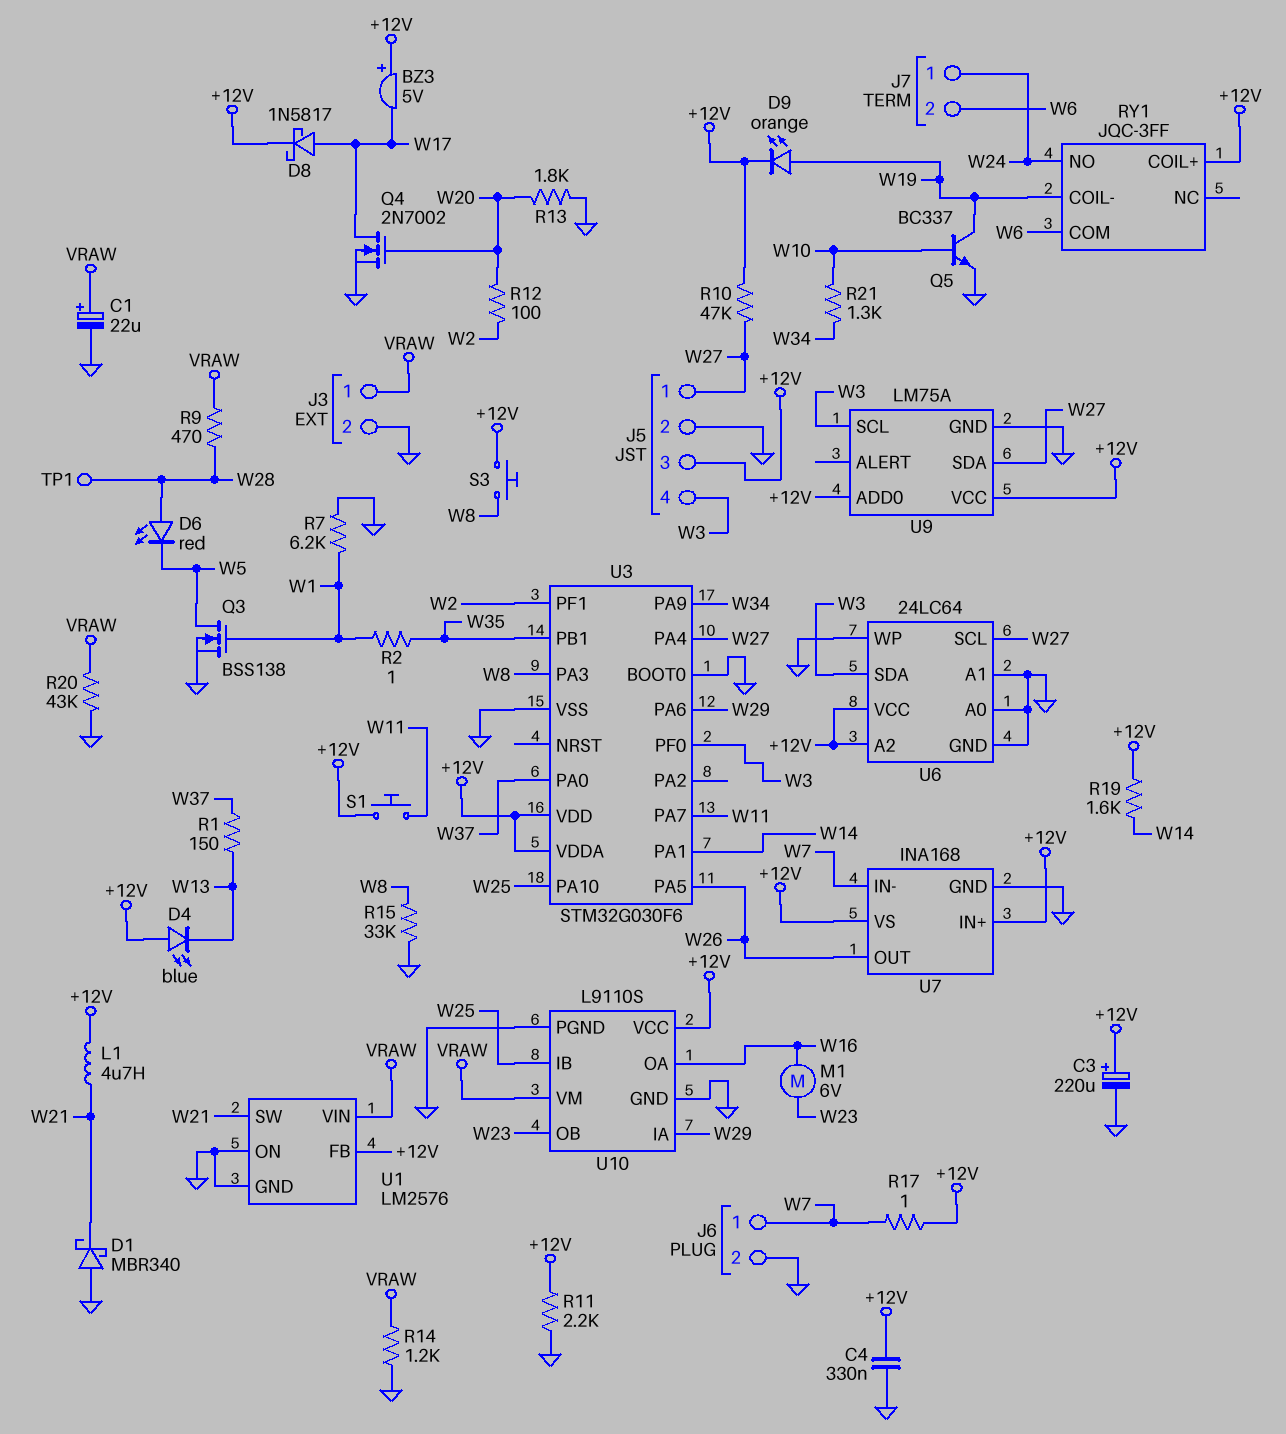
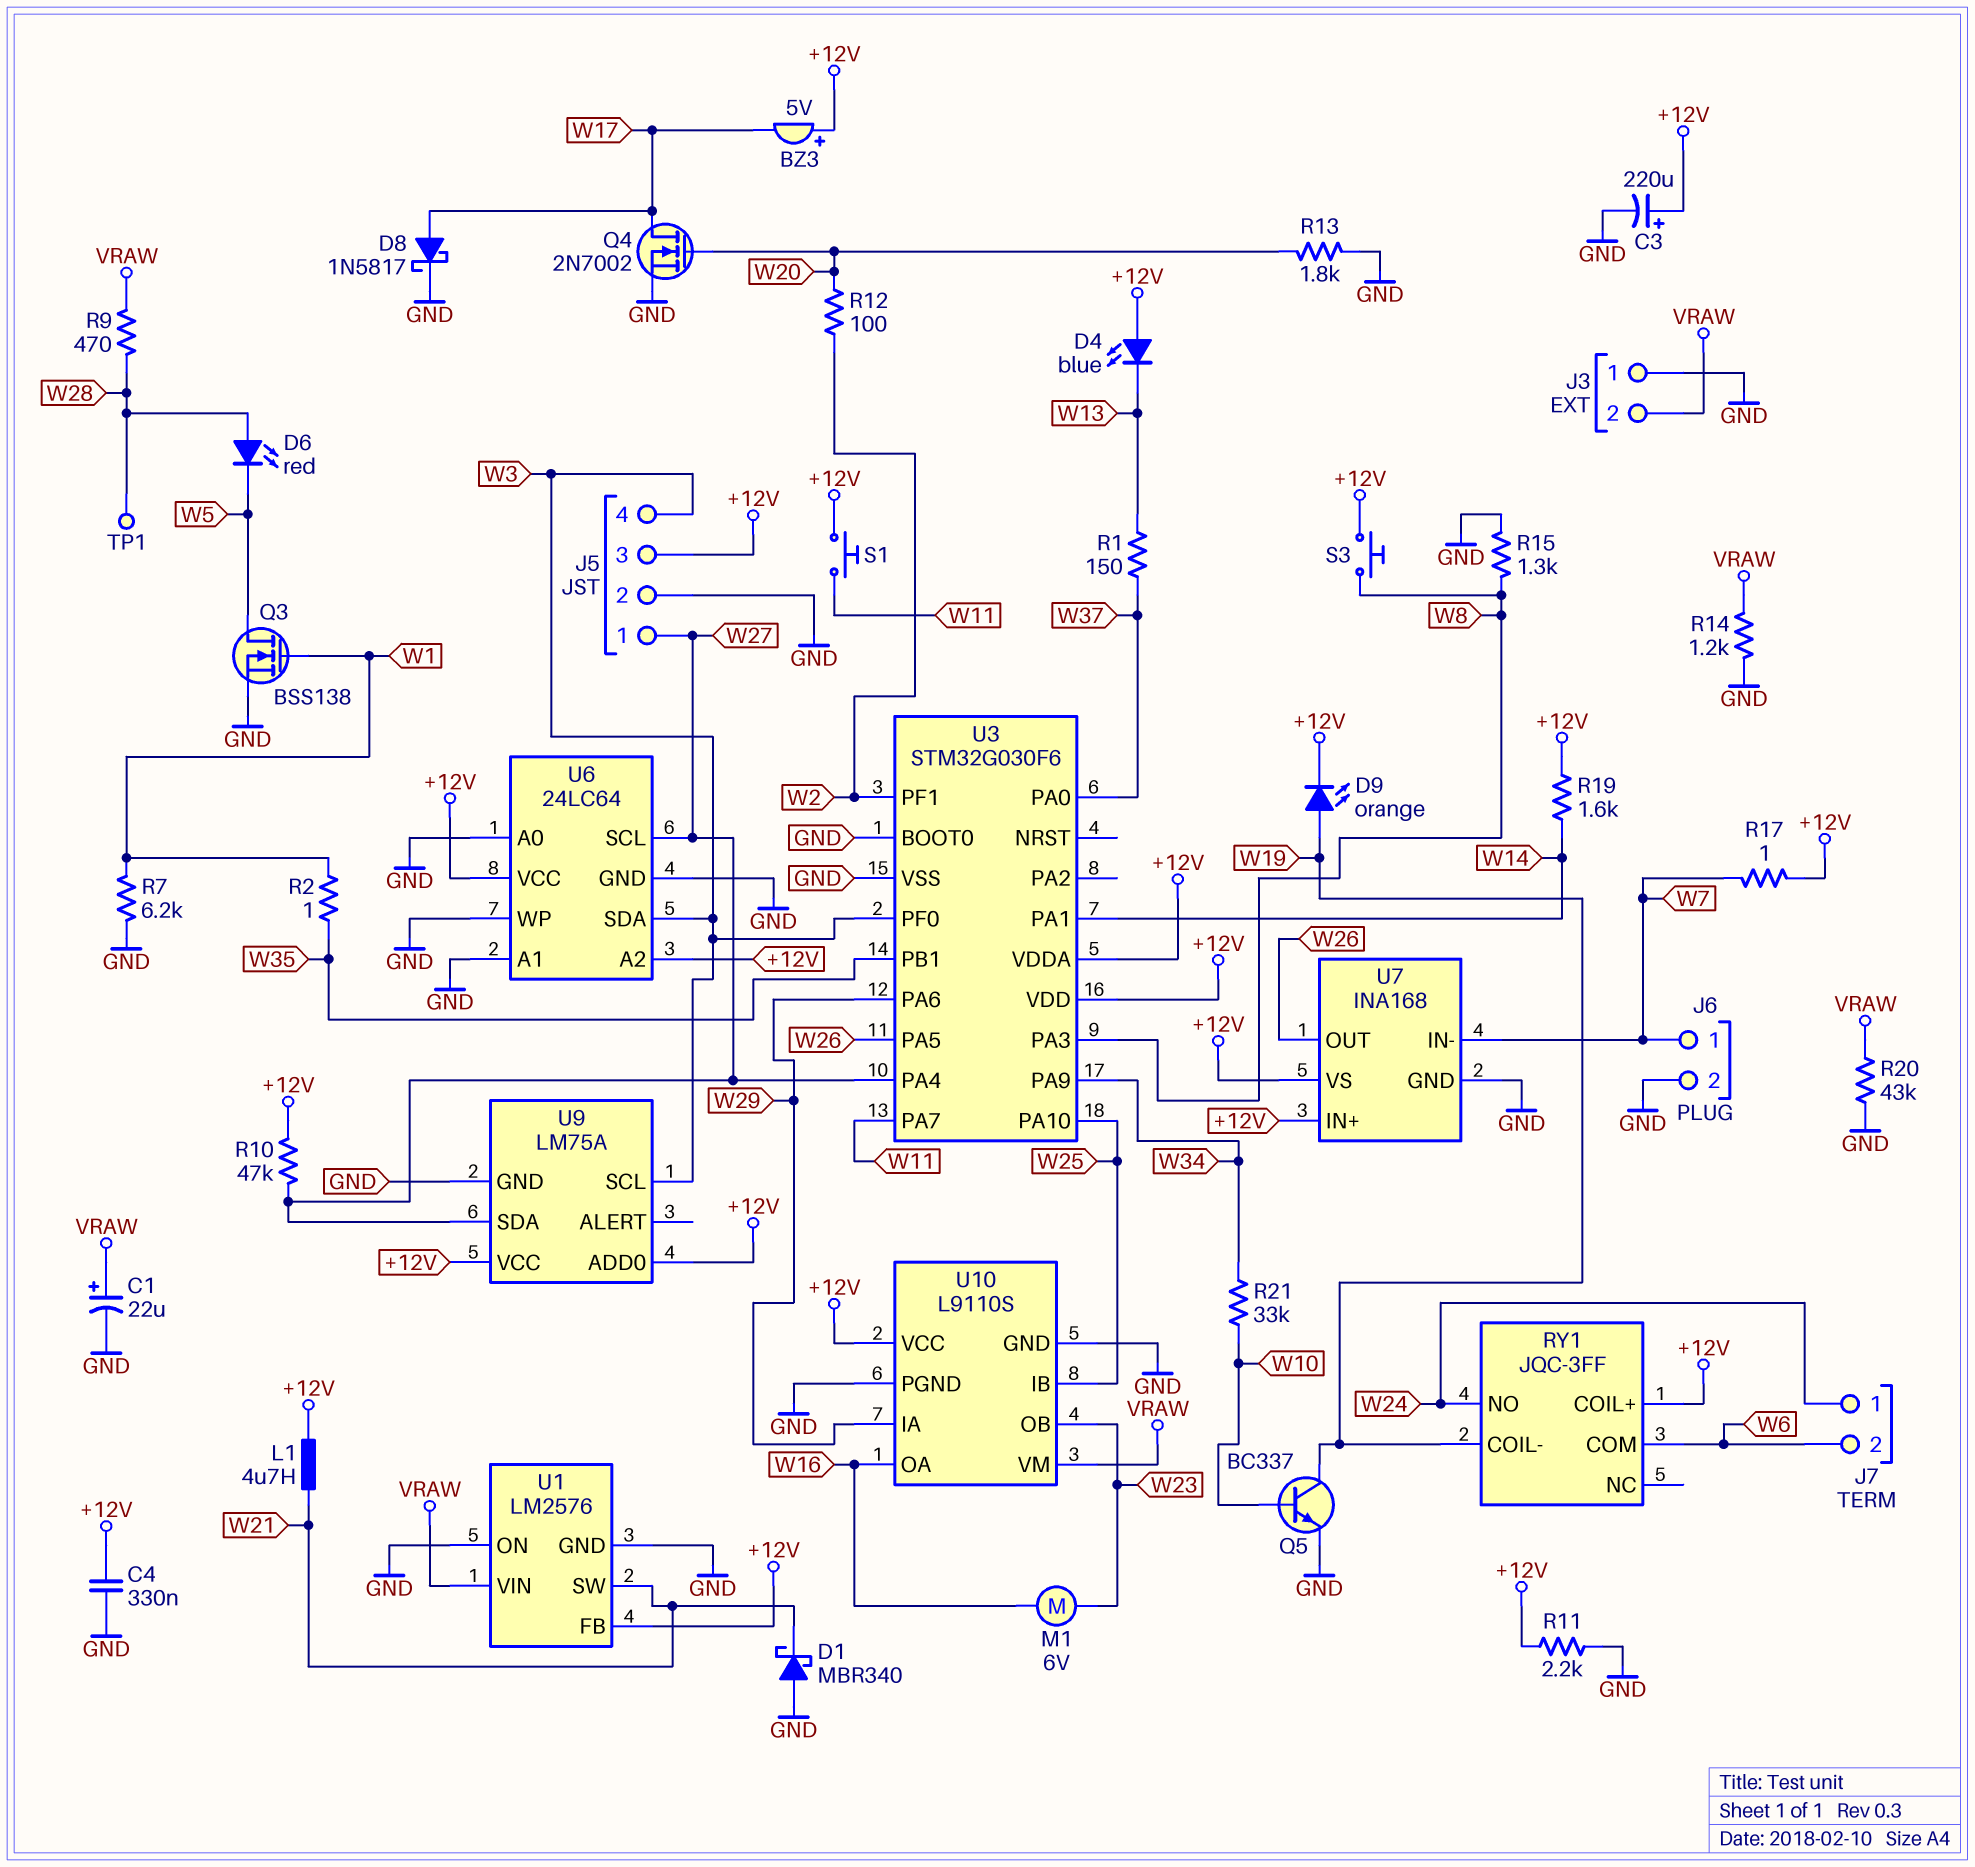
D8: schottky 1N5817 (A W17, K +12V) -> schottky 1N5817 (A W17, K GND)
J3 pin 1: VRAW -> GND
J3 pin 2: GND -> VRAW
R15: 33k (GND, W8) -> 1.3k (GND, W8)
R21: 1.3k (W10, W34) -> 33k (W10, W34)

